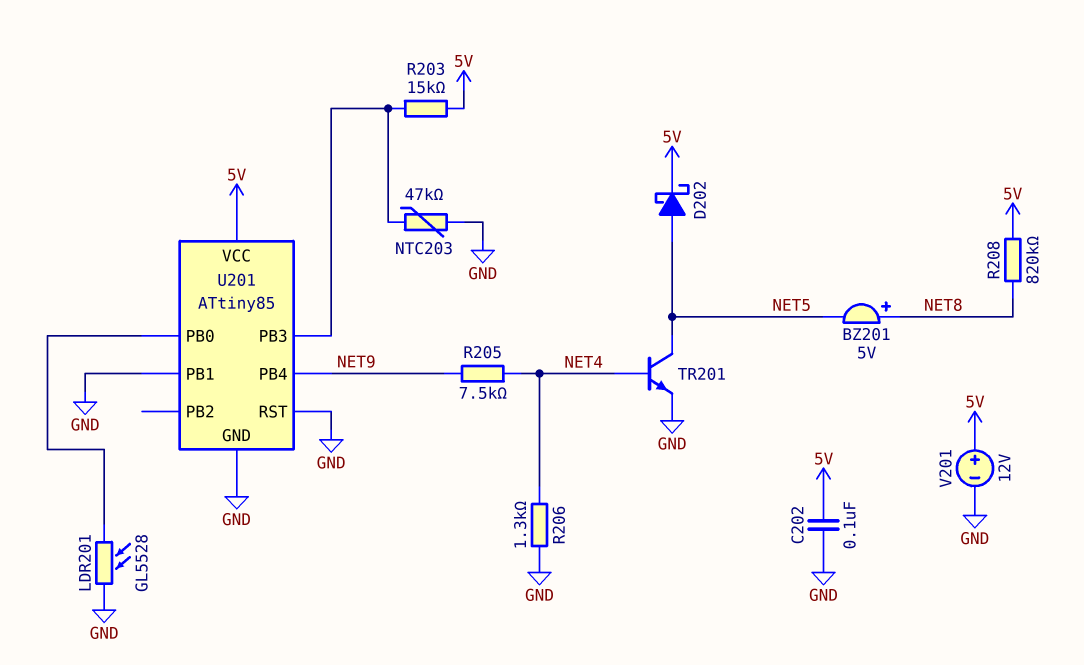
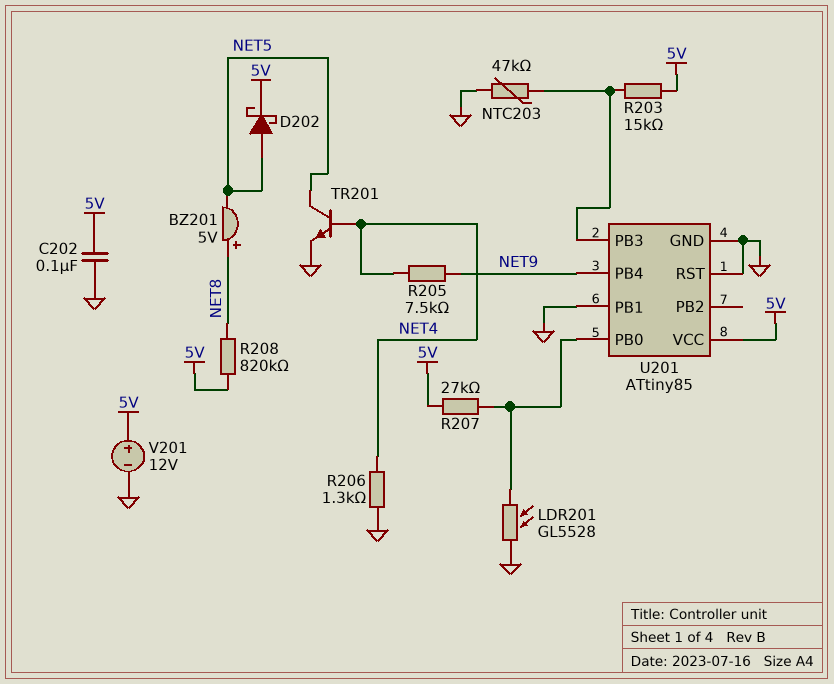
R207: none -> 27k (5V, U201/PB0)

